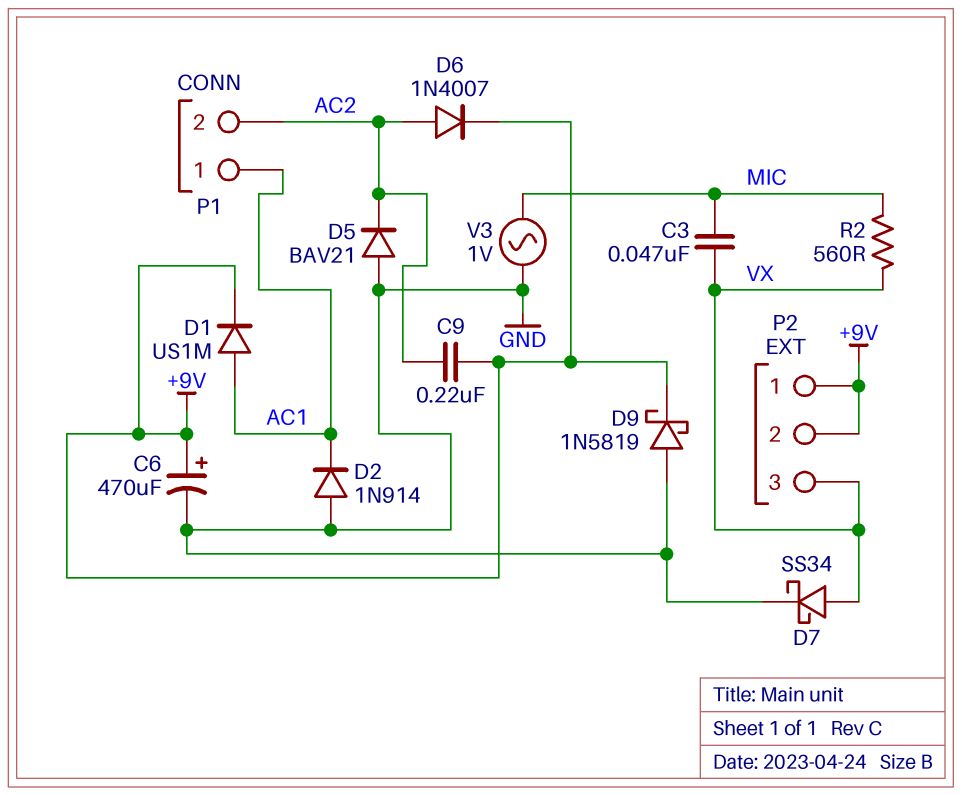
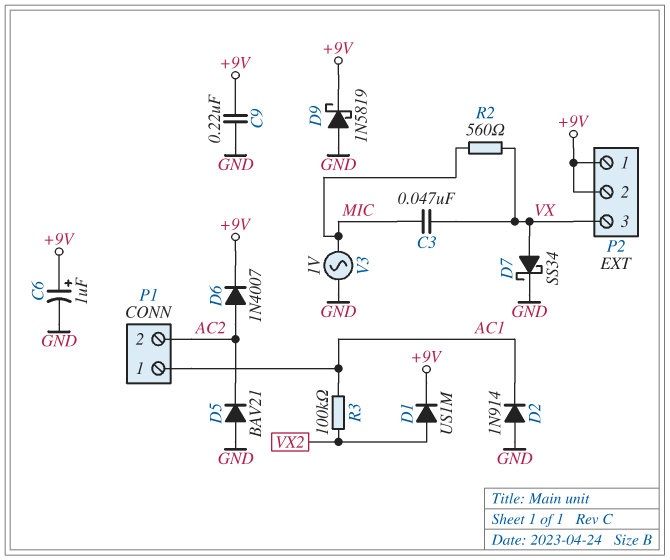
C6: 470uF (plus +9V, minus GND) -> 1uF (plus +9V, minus GND)
C9: 220nF (+9V, AC2) -> 220nF (+9V, GND)
D1: diode US1M (A AC1, K +9V) -> diode US1M (A VX2, K +9V)
R3: none -> 100k (AC1, VX2)

